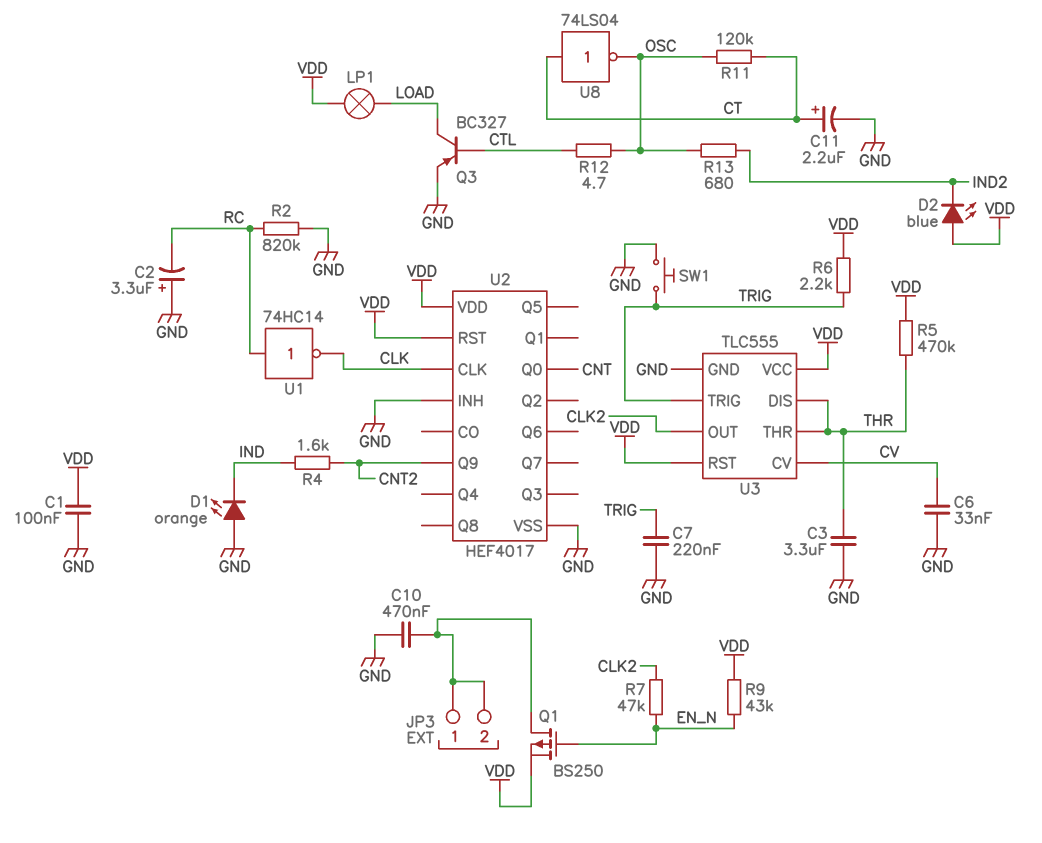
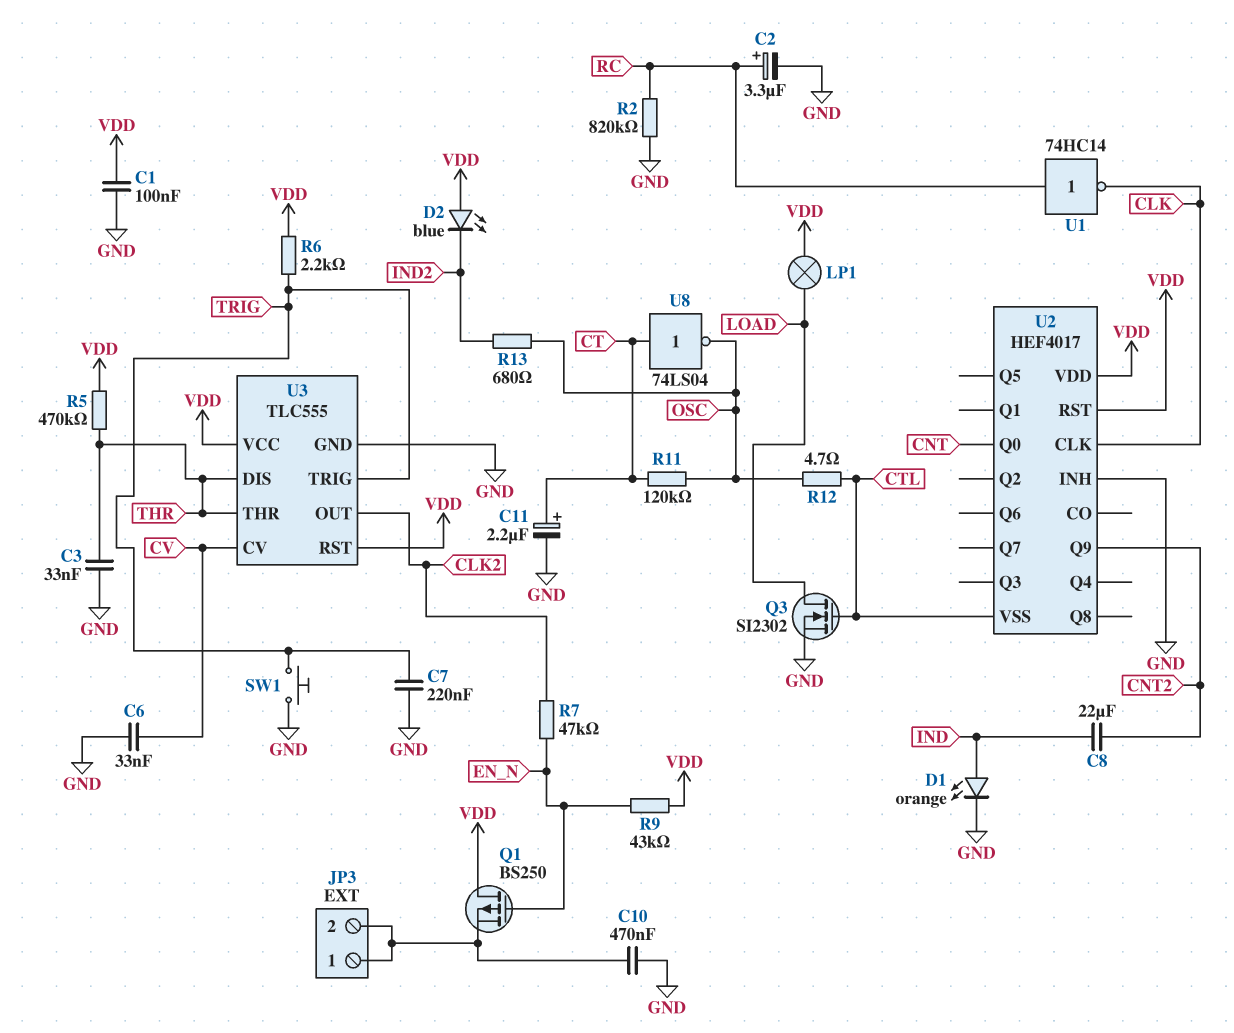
C2: 3.3uF (plus GND, minus RC) -> 3.3uF (plus RC, minus GND)
C3: 3.3uF (GND, THR) -> 33nF (GND, THR)
C8: none -> 22uF (CNT2, IND)
D1: LED orange (A GND, K IND) -> LED orange (A IND, K GND)
Q1: PMOS BS250 (G EN_N, D JP3/1, S VDD) -> PMOS BS250 (G EN_N, D VDD, S JP3/1)
Q3: PNP BC327 (B CTL, C LOAD, E GND) -> NMOS SI2302 (G CTL, D LOAD, S GND)
R4: 1.6k (CNT2, IND) -> none
U2 pin VSS: GND -> CTL

